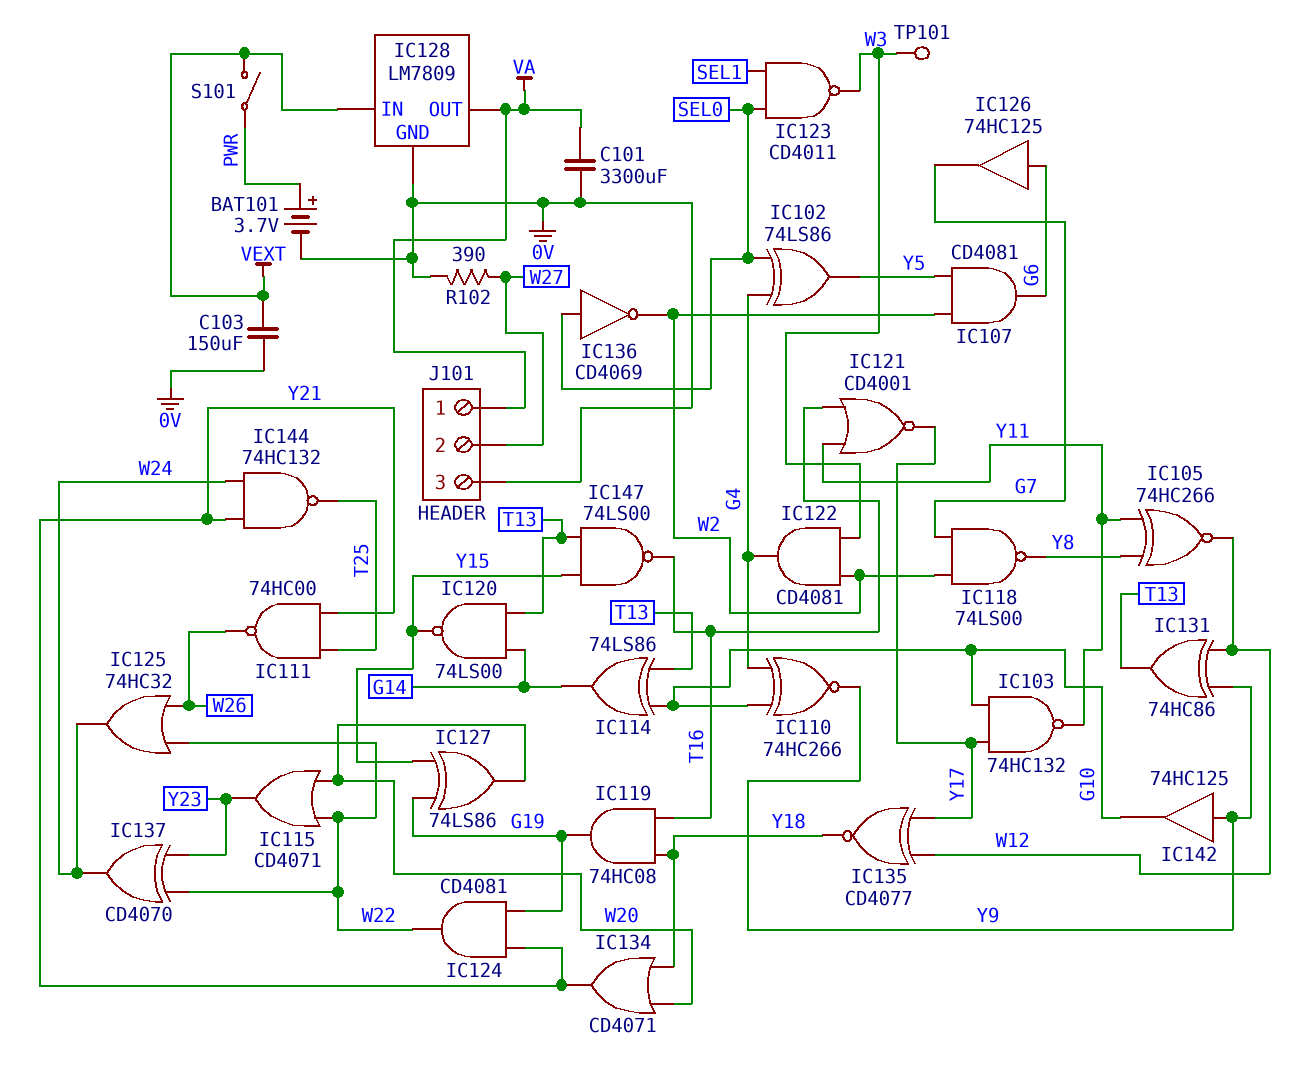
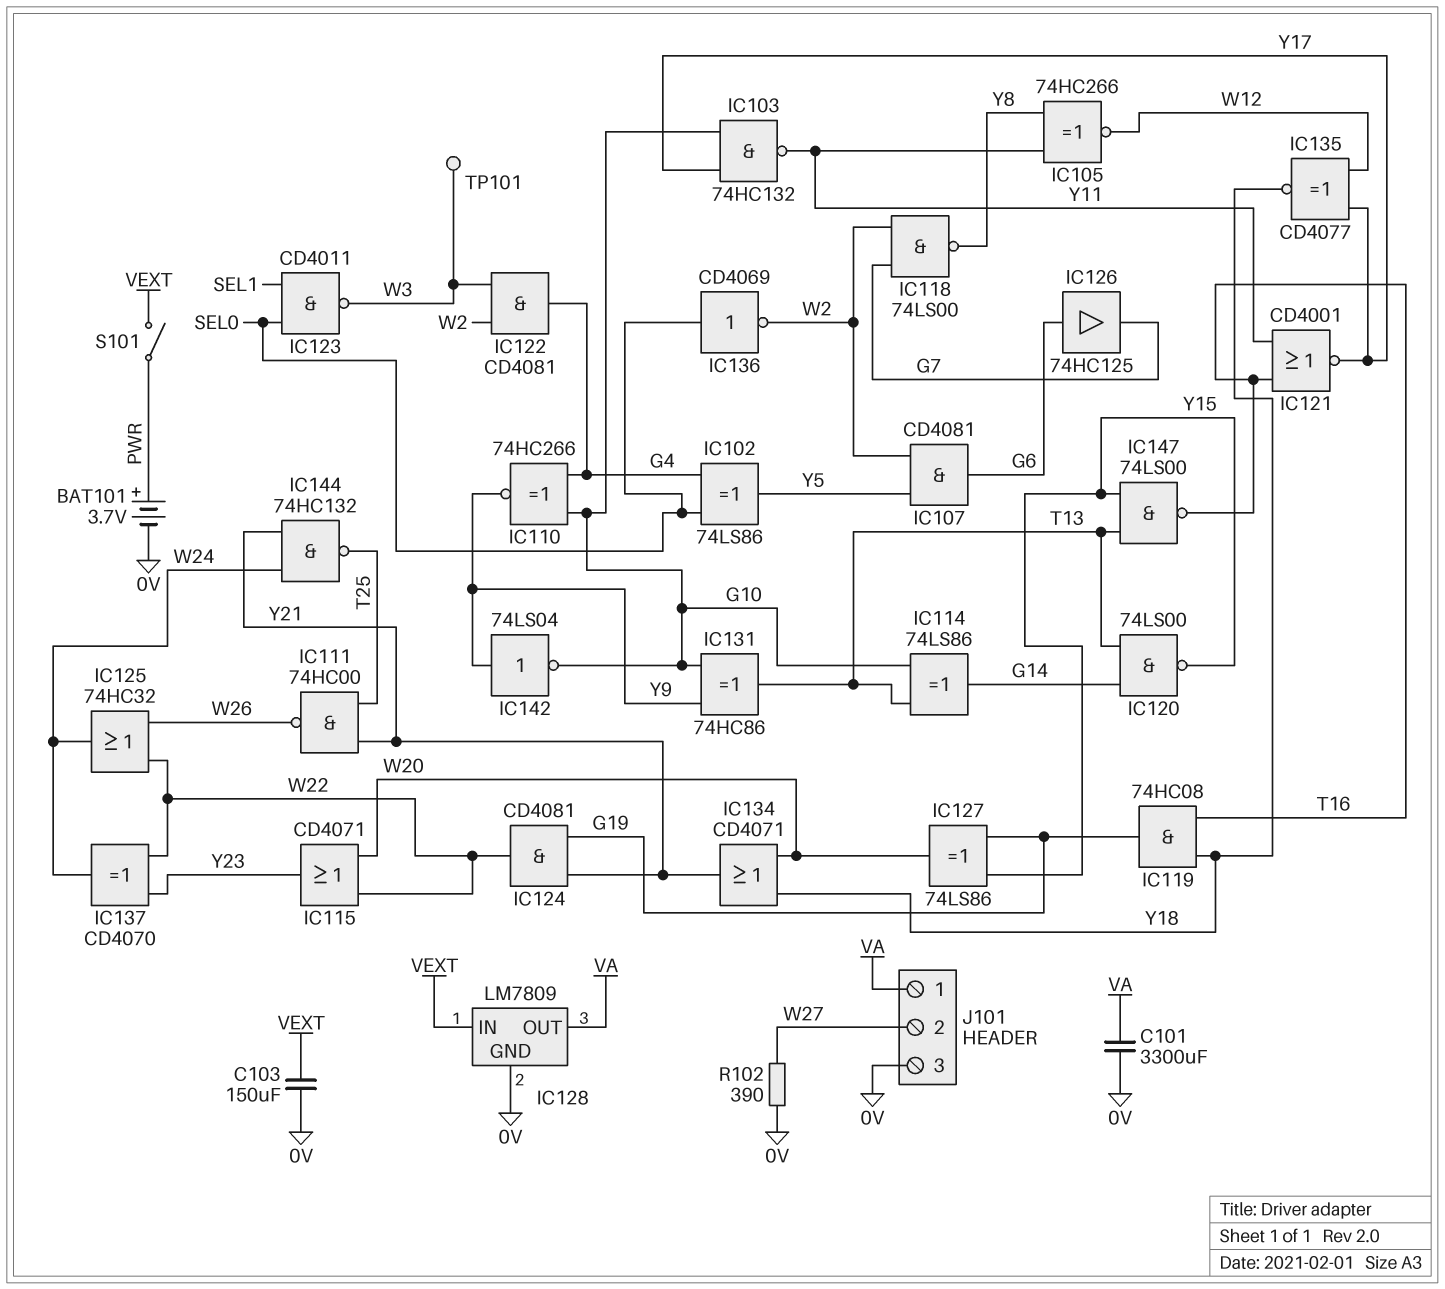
IC131: XOR 74HC86 (in W12, in Y9, out T13) -> XOR 74HC86 (in G10, in Y9, out T13)
IC142: buffer 74HC125 (in Y9, out G10) -> NOT 74LS04 (in Y9, out G10)

